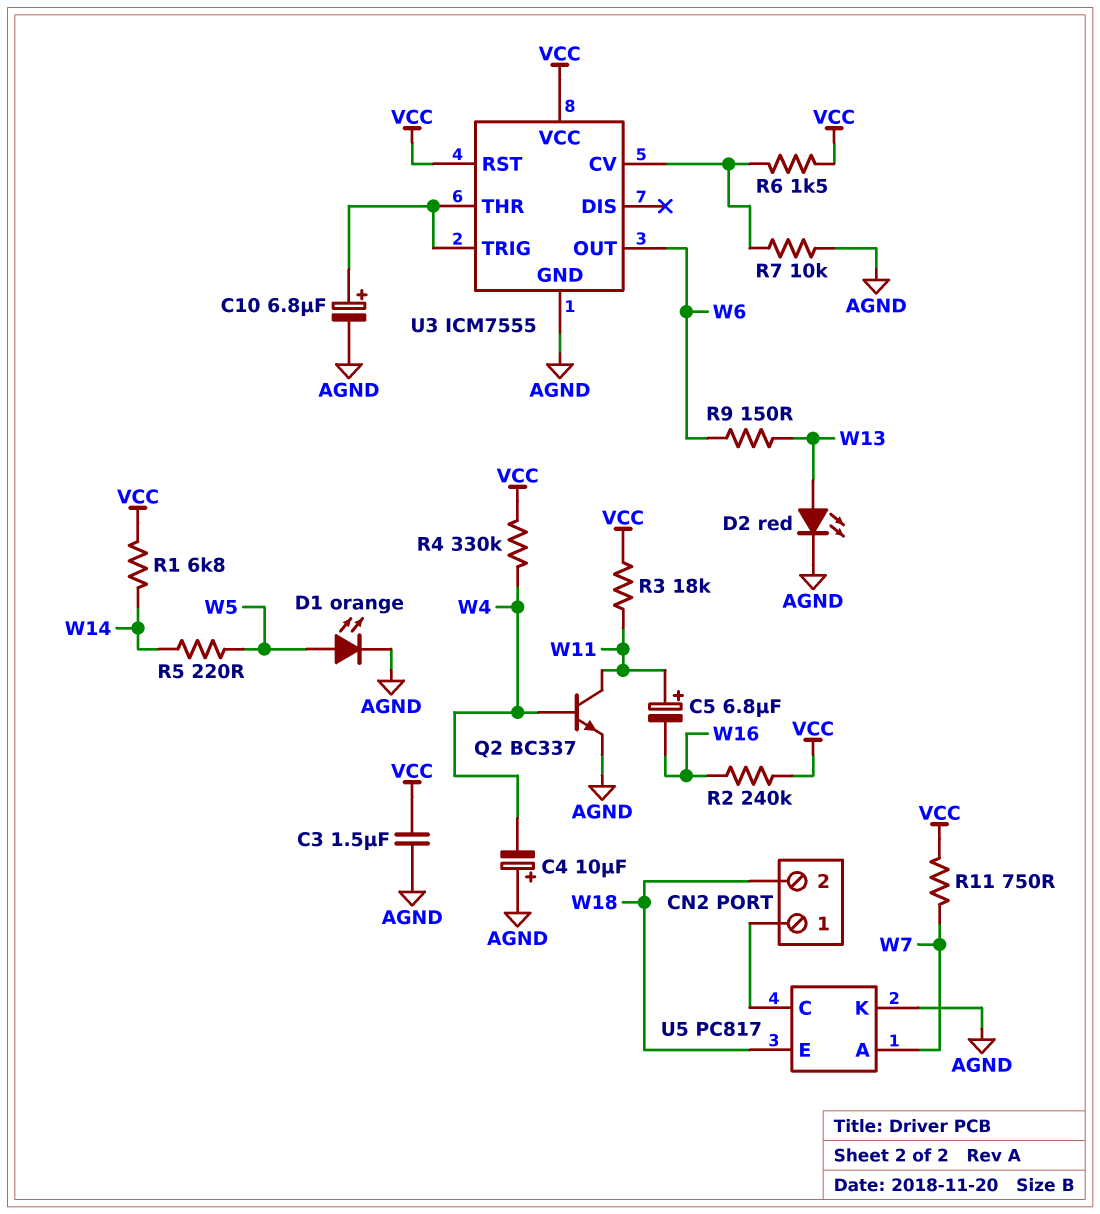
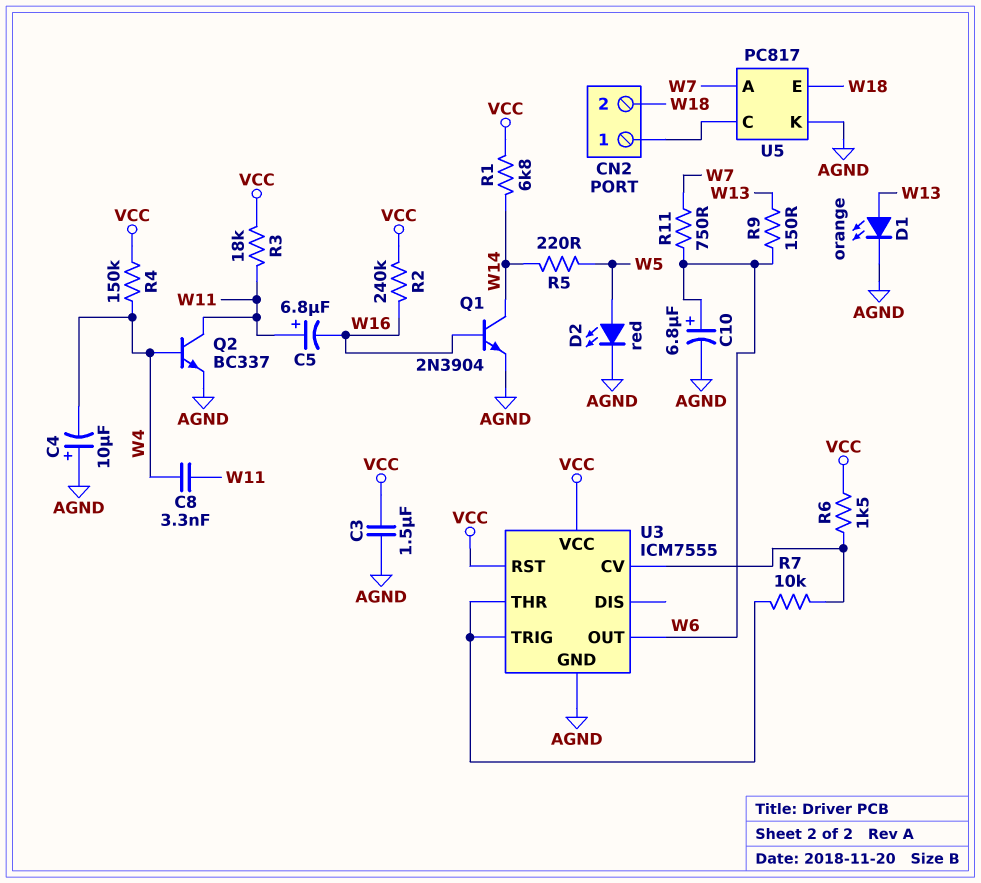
C8: none -> 3.3nF (W4, W11)
C10: 6.8uF (plus U3/THR, minus AGND) -> 6.8uF (plus W6, minus AGND)
D1: LED orange (A W5, K AGND) -> LED orange (A W13, K AGND)
D2: LED red (A W13, K AGND) -> LED red (A W5, K AGND)
Q1: none -> NPN 2N3904 (B W16, C W14, E AGND)
R4: 330k (VCC, W4) -> 150k (VCC, W4)
R7: 10k (AGND, U3/CV) -> 10k (U3/CV, U3/THR)
R11: 750 (VCC, W7) -> 750 (W6, W7)

